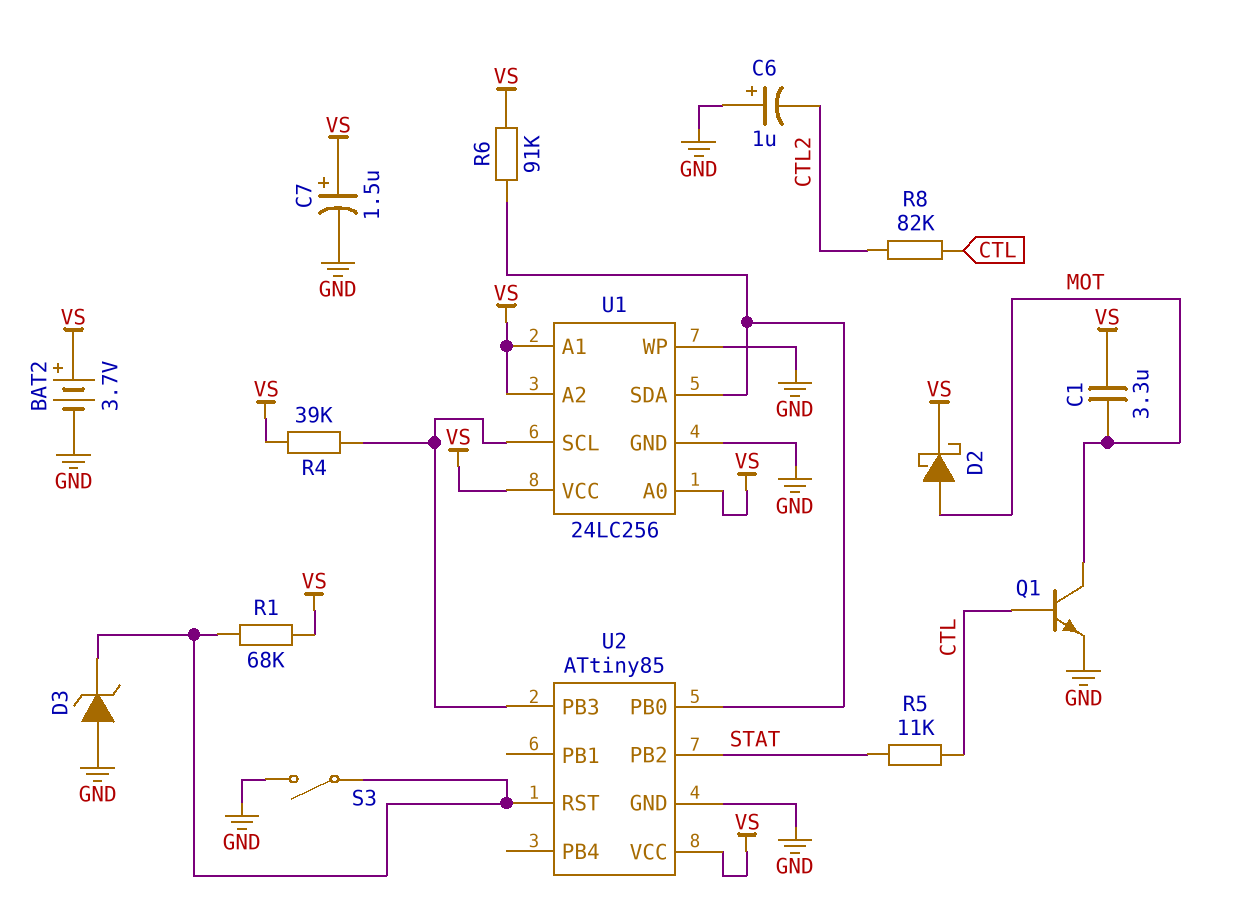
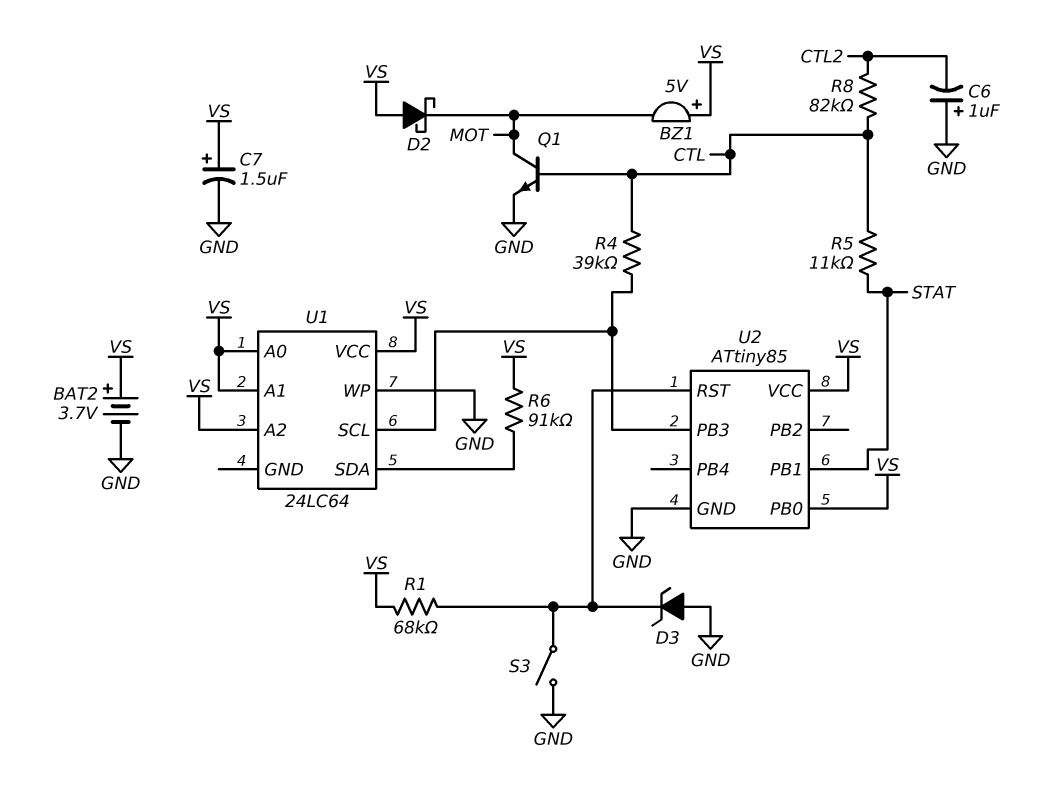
BZ1: none -> buzzer 5V (plus VS, minus MOT)
C1: 3.3uF (MOT, VS) -> none
D2: schottky (A MOT, K VS) -> schottky (A VS, K MOT)
R4: 39k (U1/SCL, VS) -> 39k (CTL, U1/SCL)
U1: 24LC256 -> 24LC64
U1 pin GND: GND -> none
U2 pin PB0: U1/SDA -> VS
U2 pin PB1: none -> STAT
U2 pin PB2: STAT -> none

